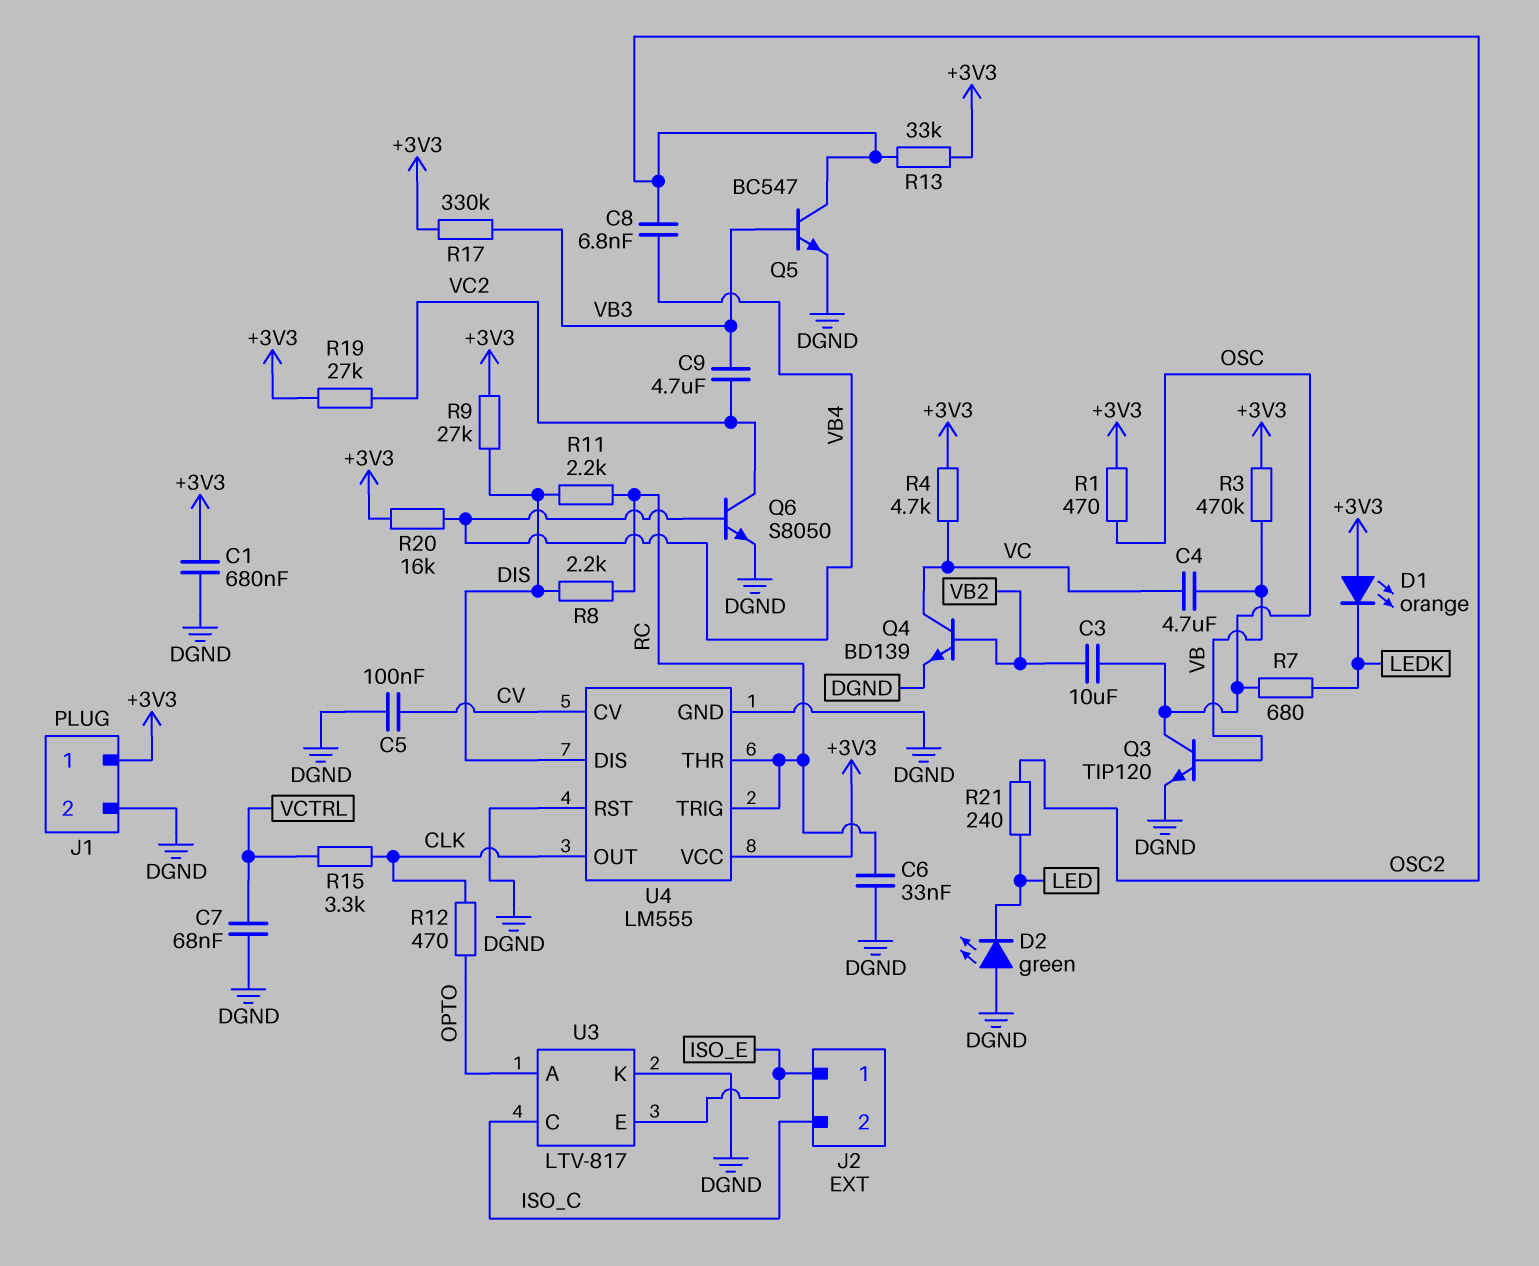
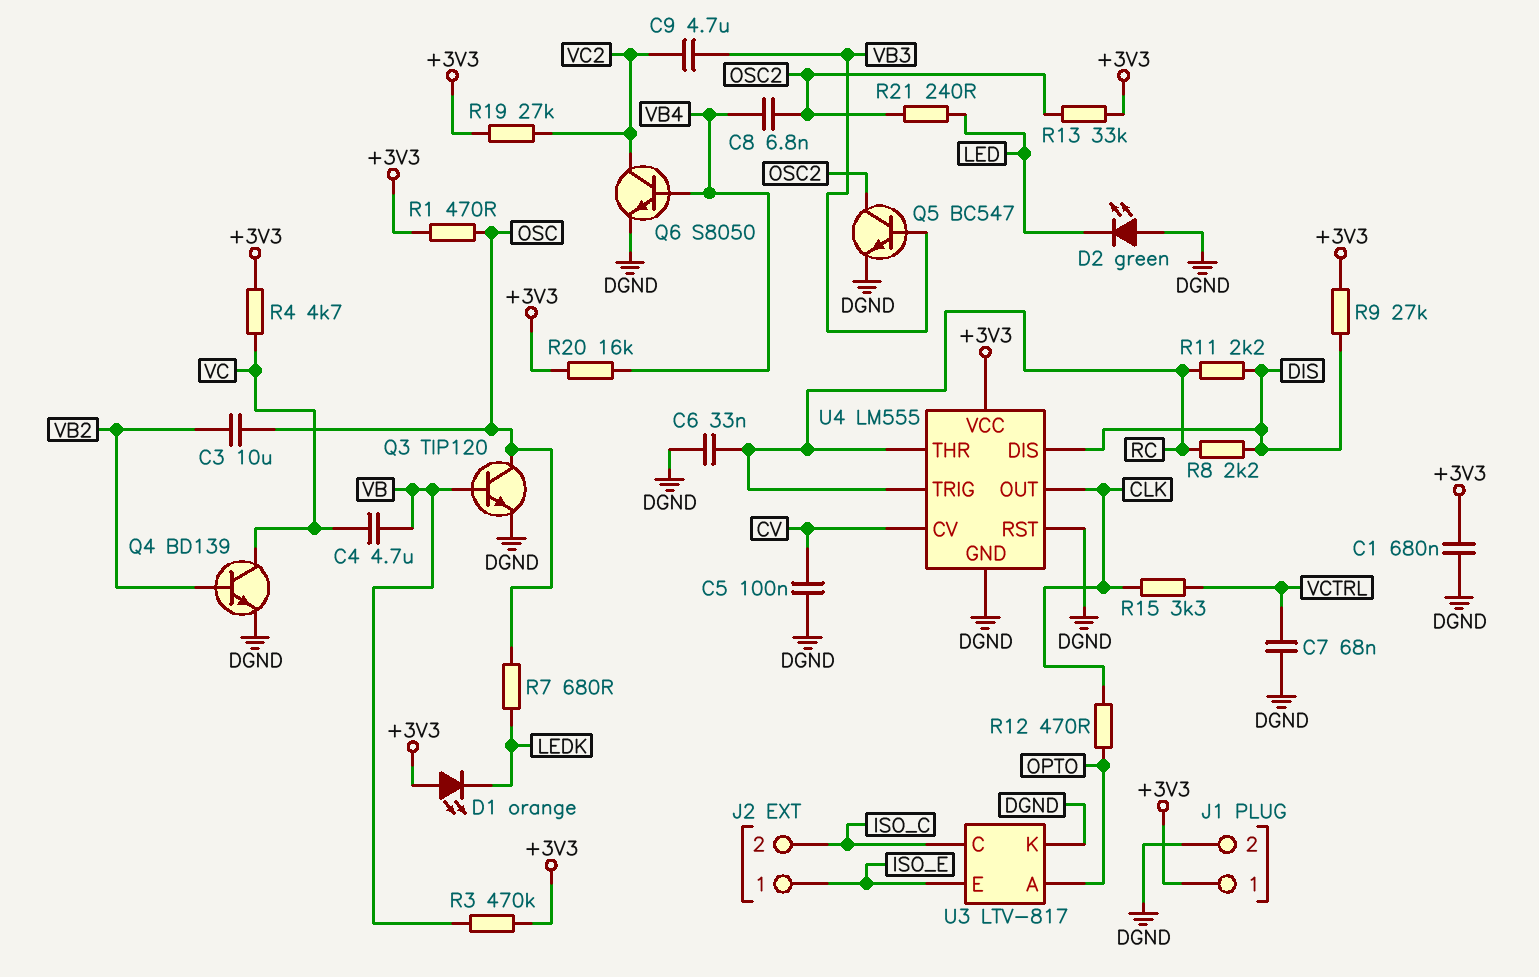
R17: 330k (+3V3, VB3) -> none

